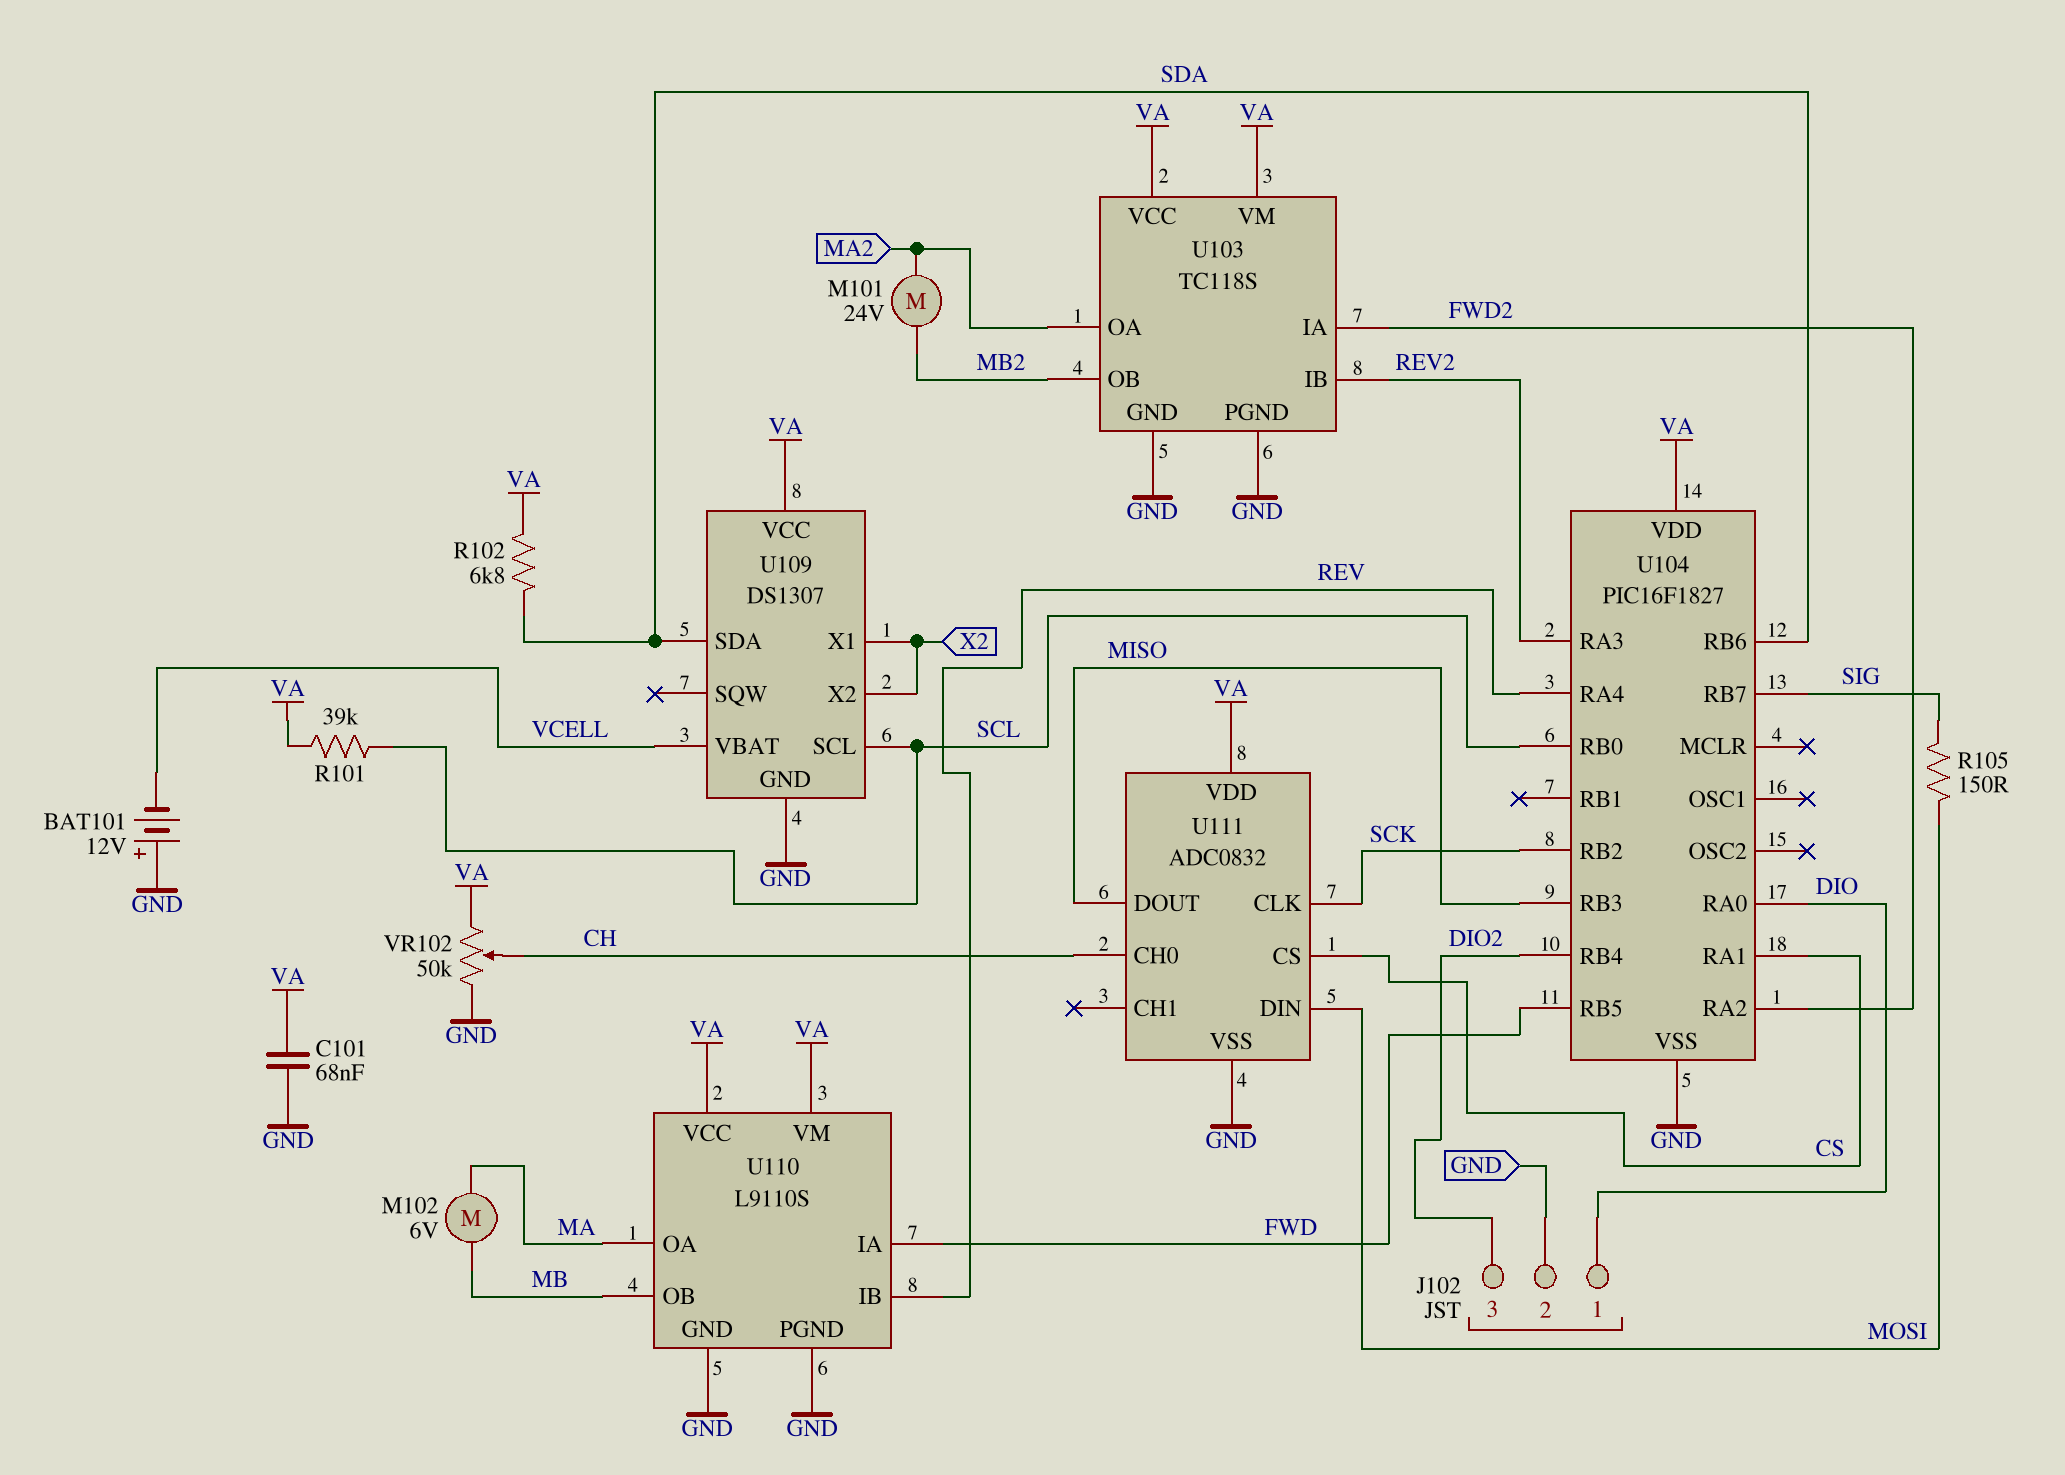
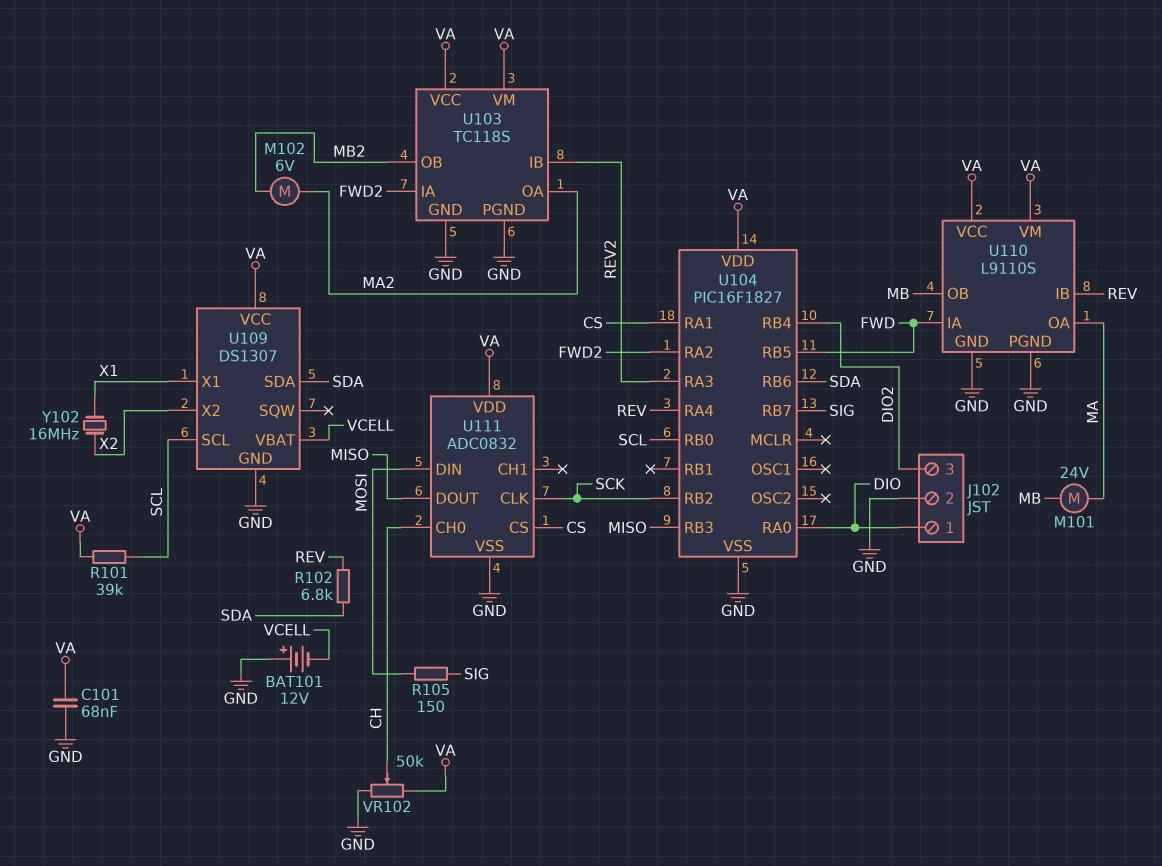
M101: motor 24V (MA2, MB2) -> motor 24V (MA, MB)
M102: motor 6V (MA, MB) -> motor 6V (MA2, MB2)
R102: 6.8k (SDA, VA) -> 6.8k (REV, SDA)
U109 pin X1: X2 -> X1
Y102: none -> 16MHz (X1, X2)

